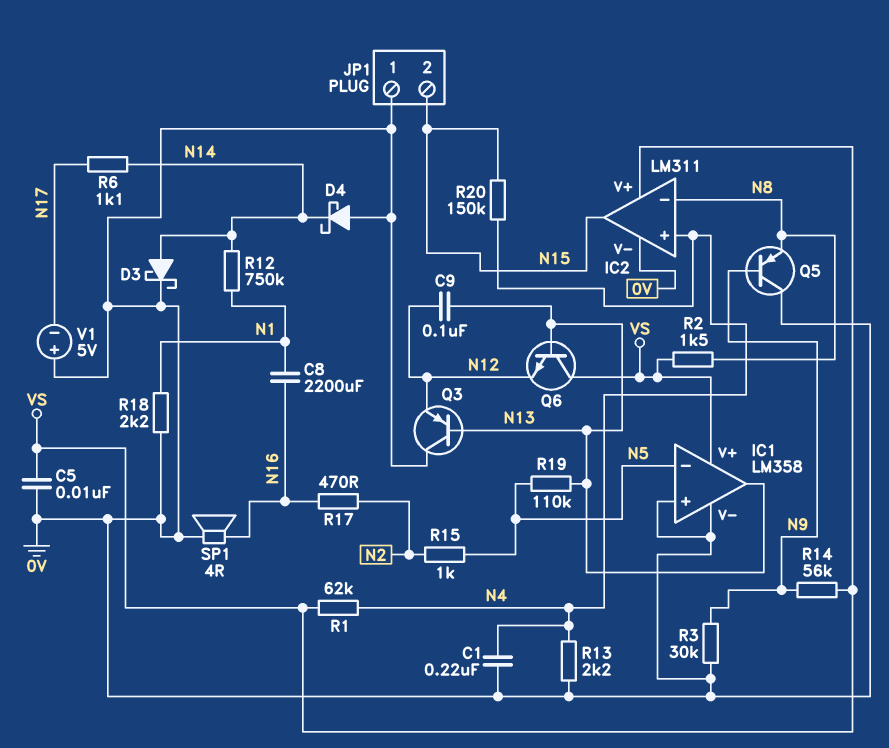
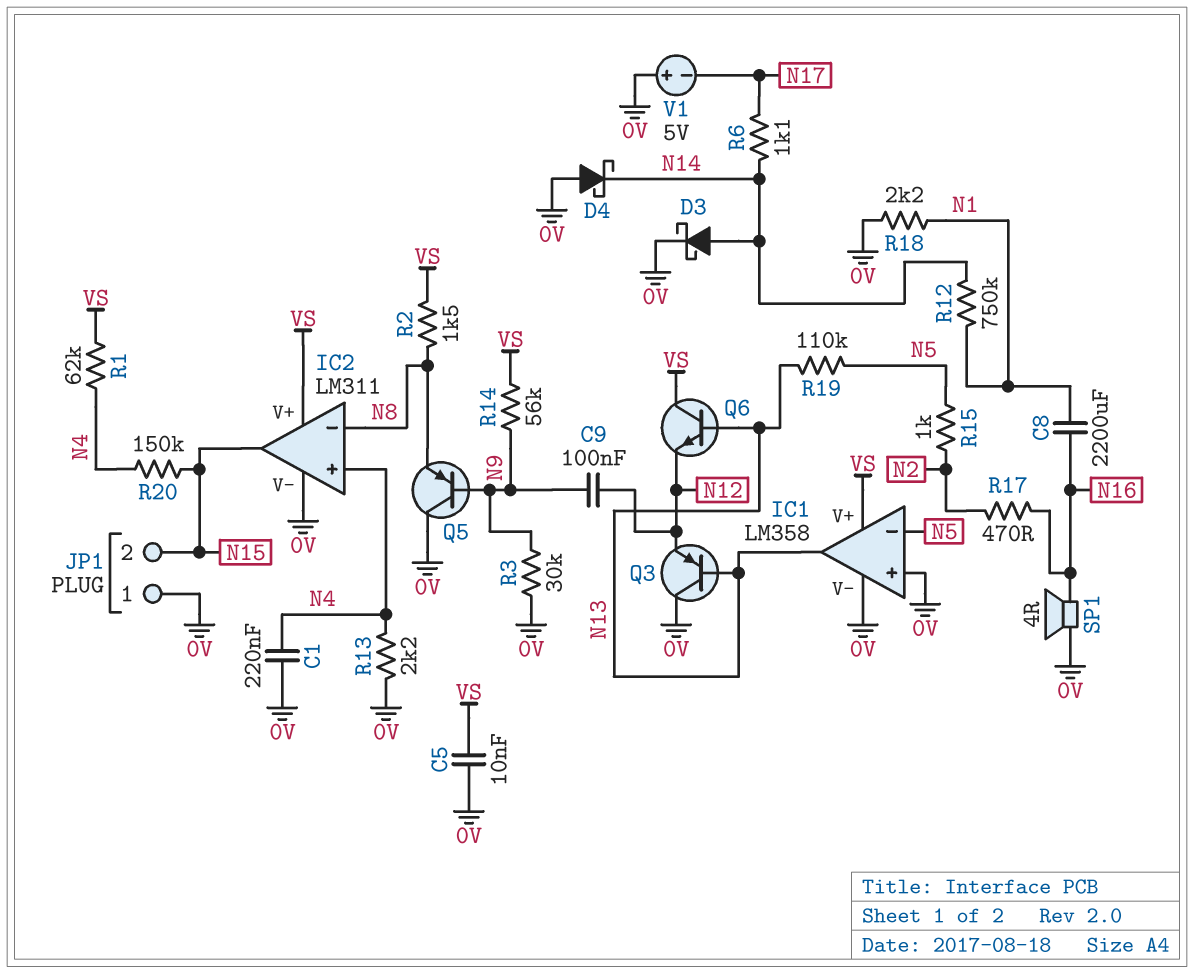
C9: 100nF (N12, N13) -> 100nF (N9, N12)

